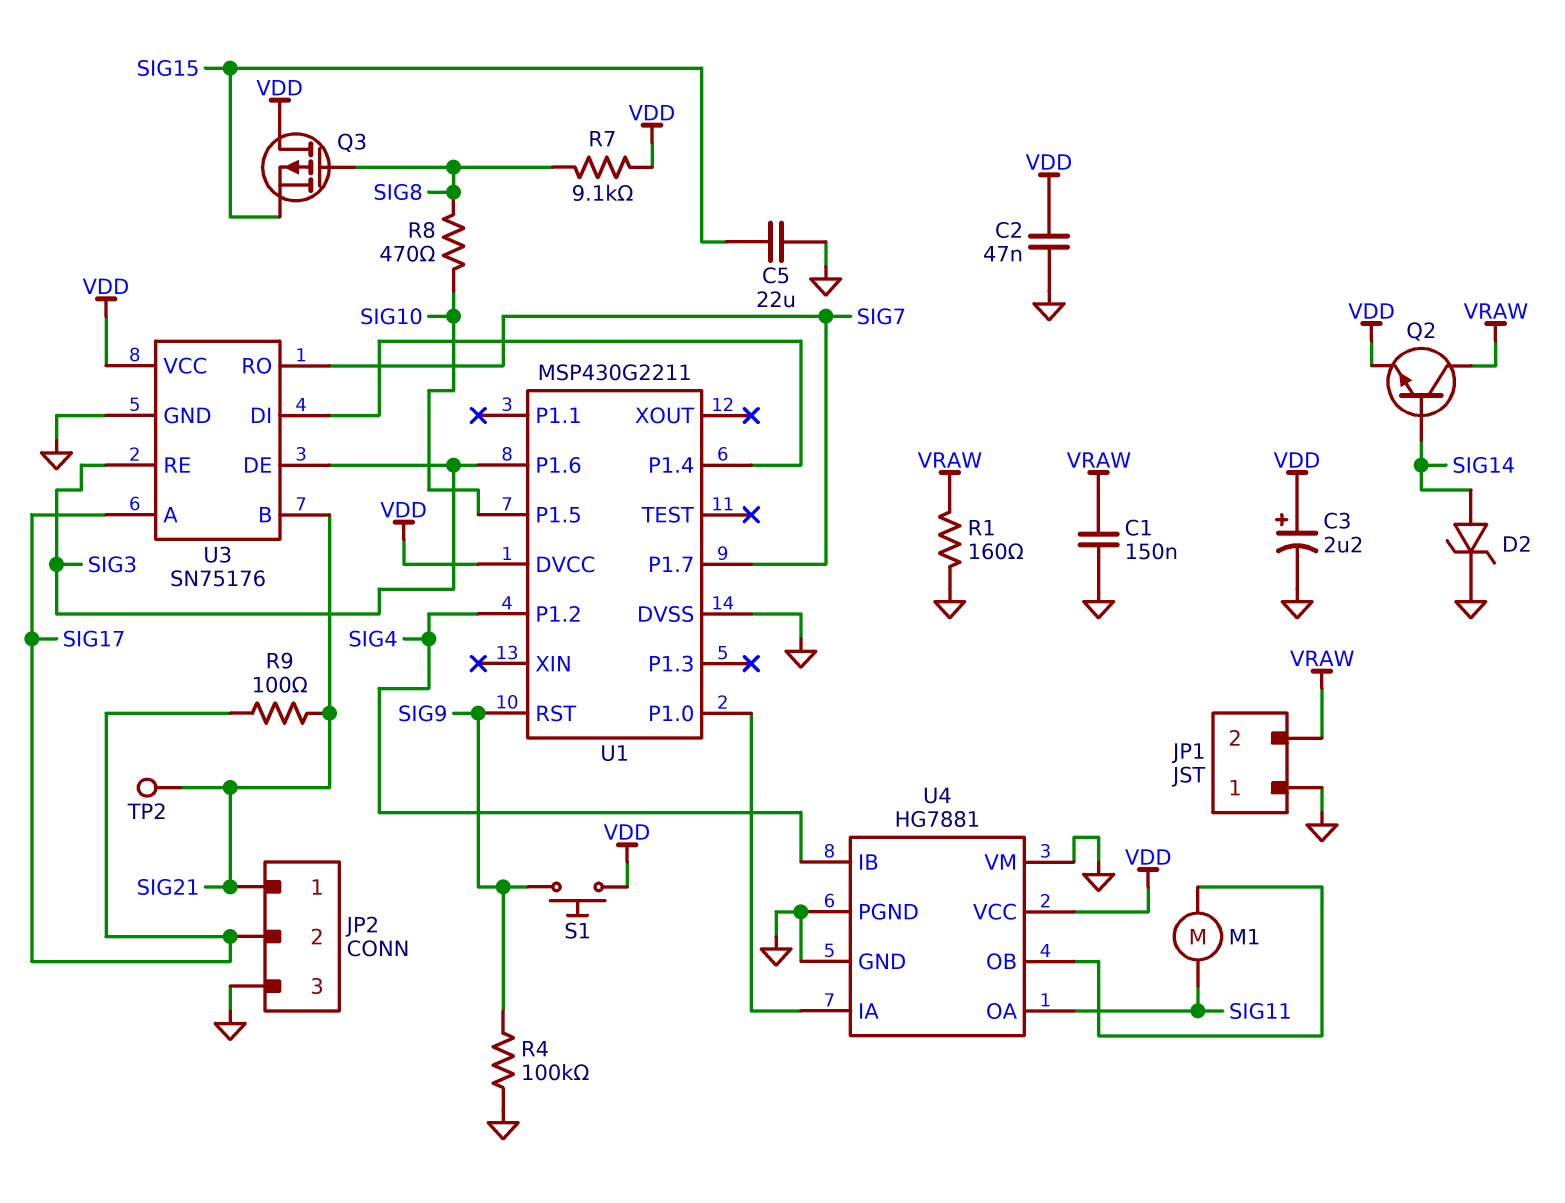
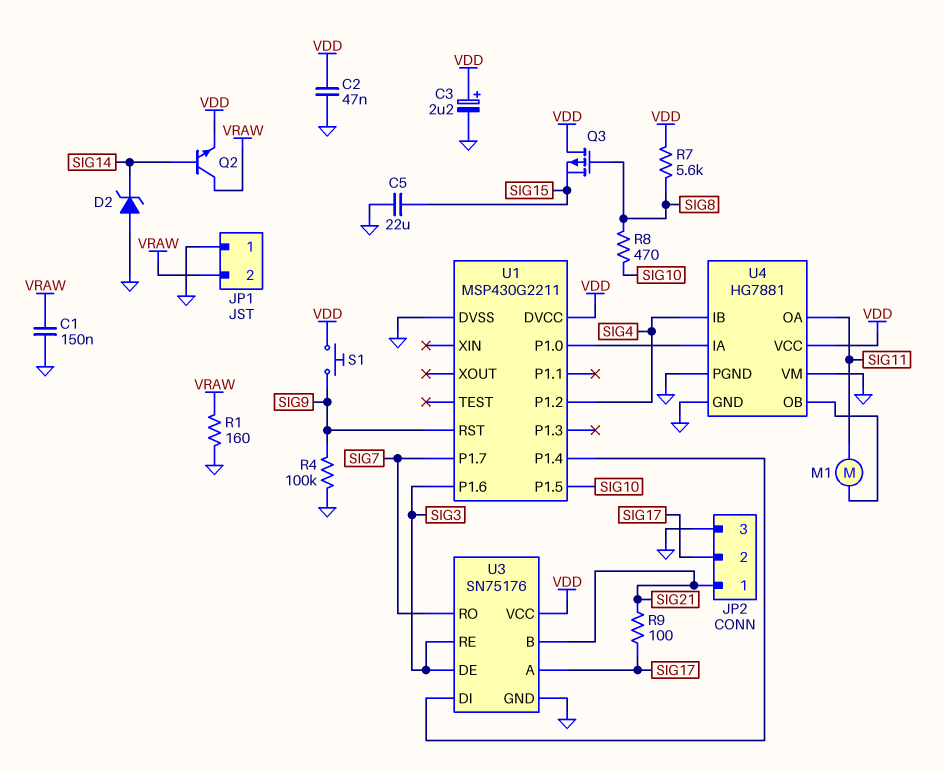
D2: zener (A SIG14, K GND) -> zener (A GND, K SIG14)
R7: 9.1k (SIG8, VDD) -> 5.6k (SIG8, VDD)
TP2: test point (SIG21) -> none

